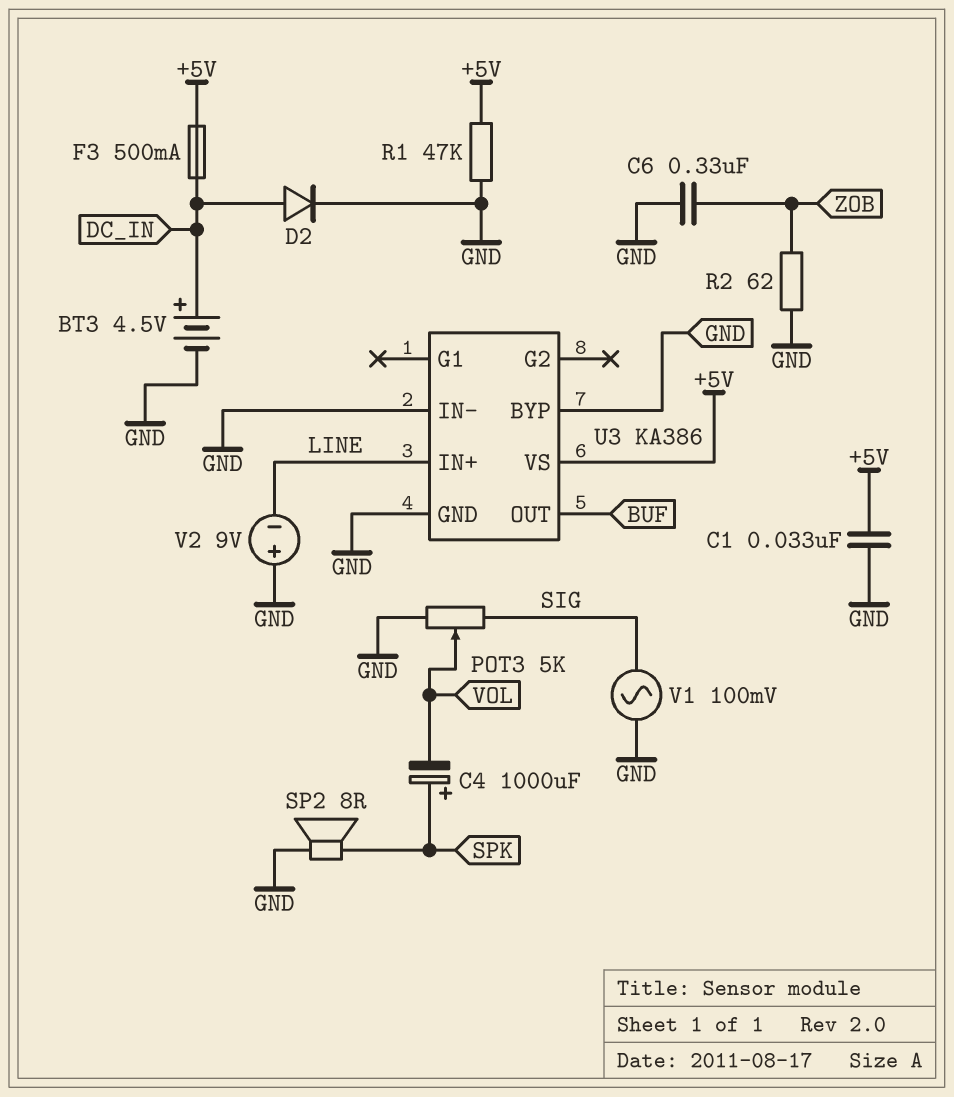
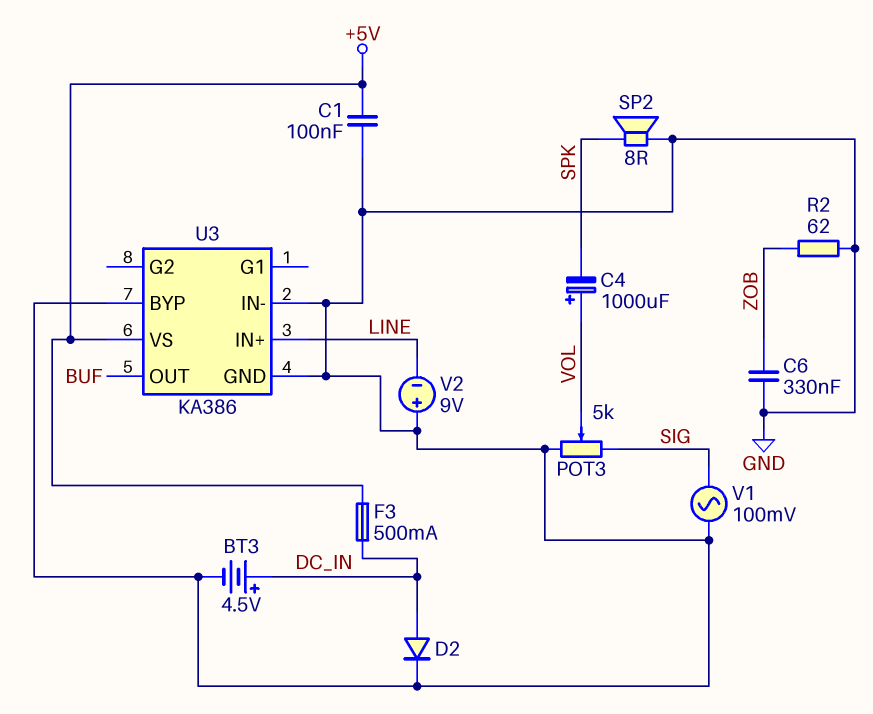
C1: 33nF (+5V, GND) -> 100nF (+5V, GND)
C4: 1000uF (plus SPK, minus VOL) -> 1000uF (plus VOL, minus SPK)
R1: 47k (+5V, GND) -> none

